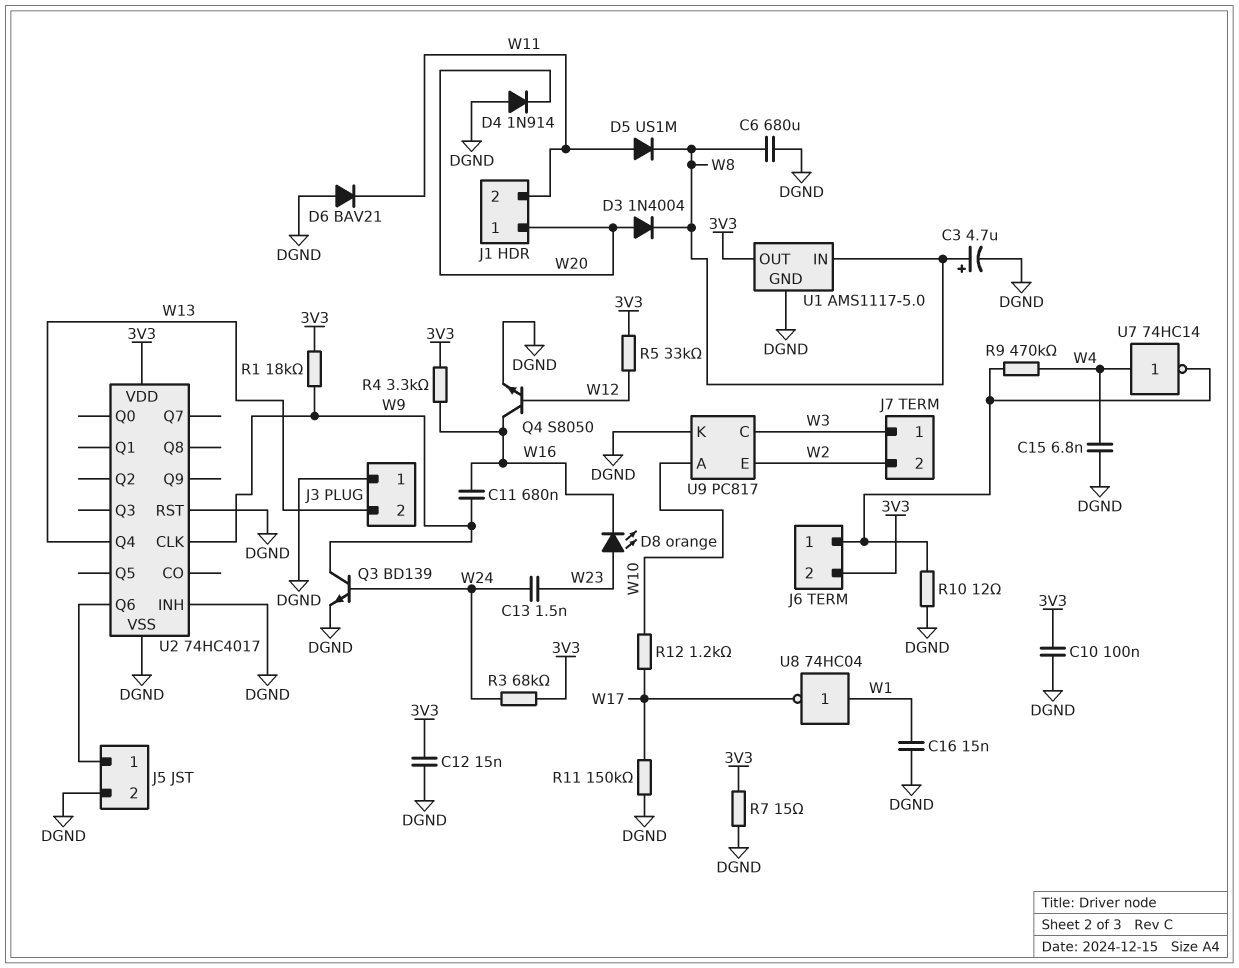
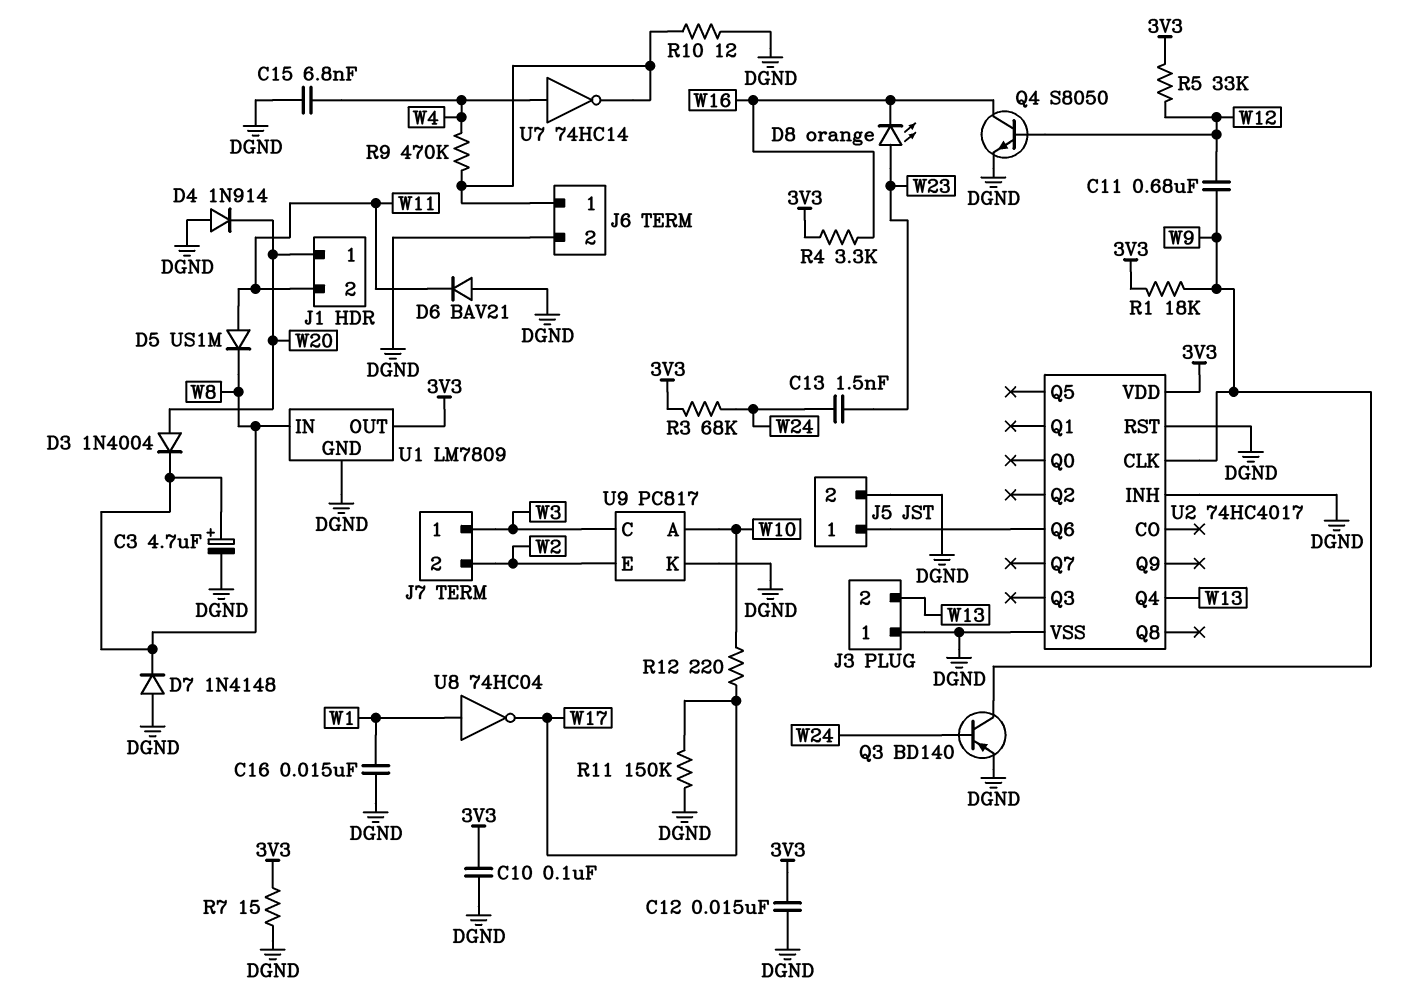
C6: 680uF (DGND, W8) -> none
C11: 680nF (W9, W16) -> 680nF (W9, W12)
D7: none -> diode 1N4148 (A DGND, K W8)
J6 pin 2: 3V3 -> DGND
Q3: NPN BD139 (B W24, C W9, E DGND) -> PNP BD140 (B W24, C W9, E DGND)
R12: 1.2k (W10, W17) -> 220 (W10, W17)
U1: AMS1117-5.0 -> LM7809

